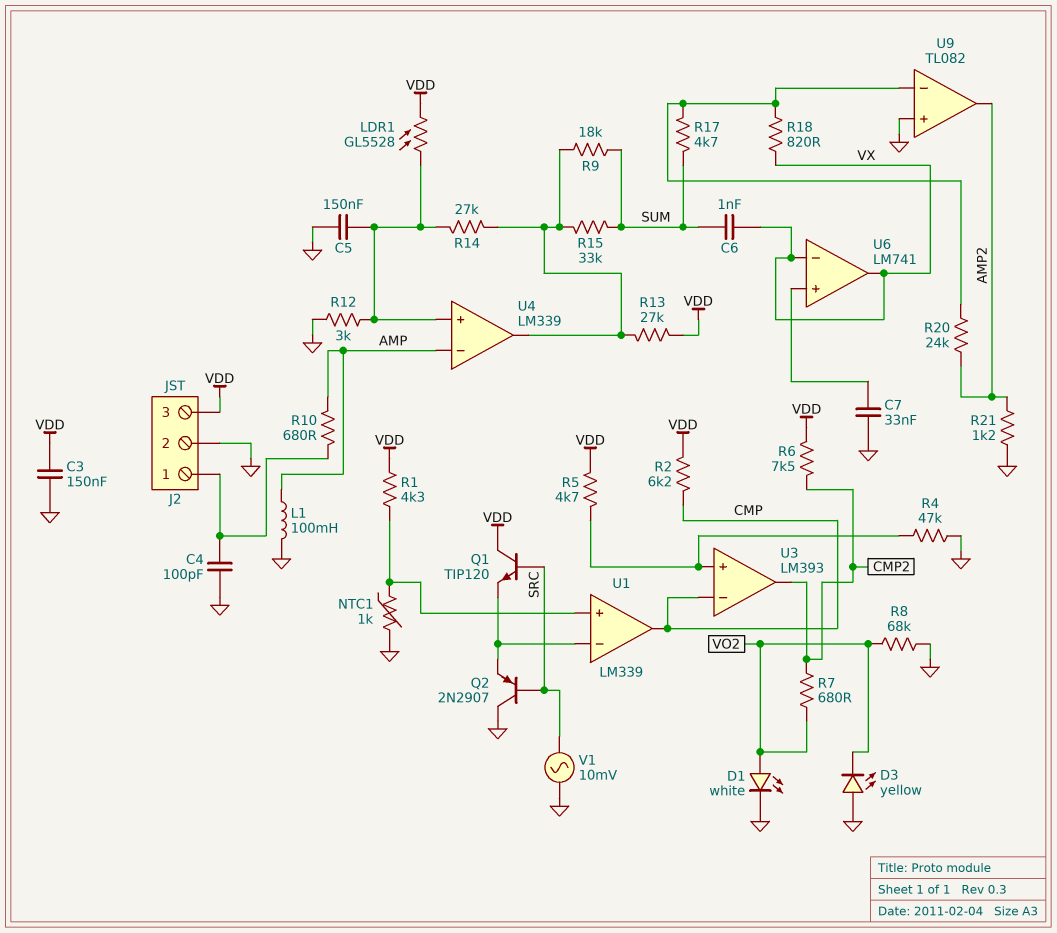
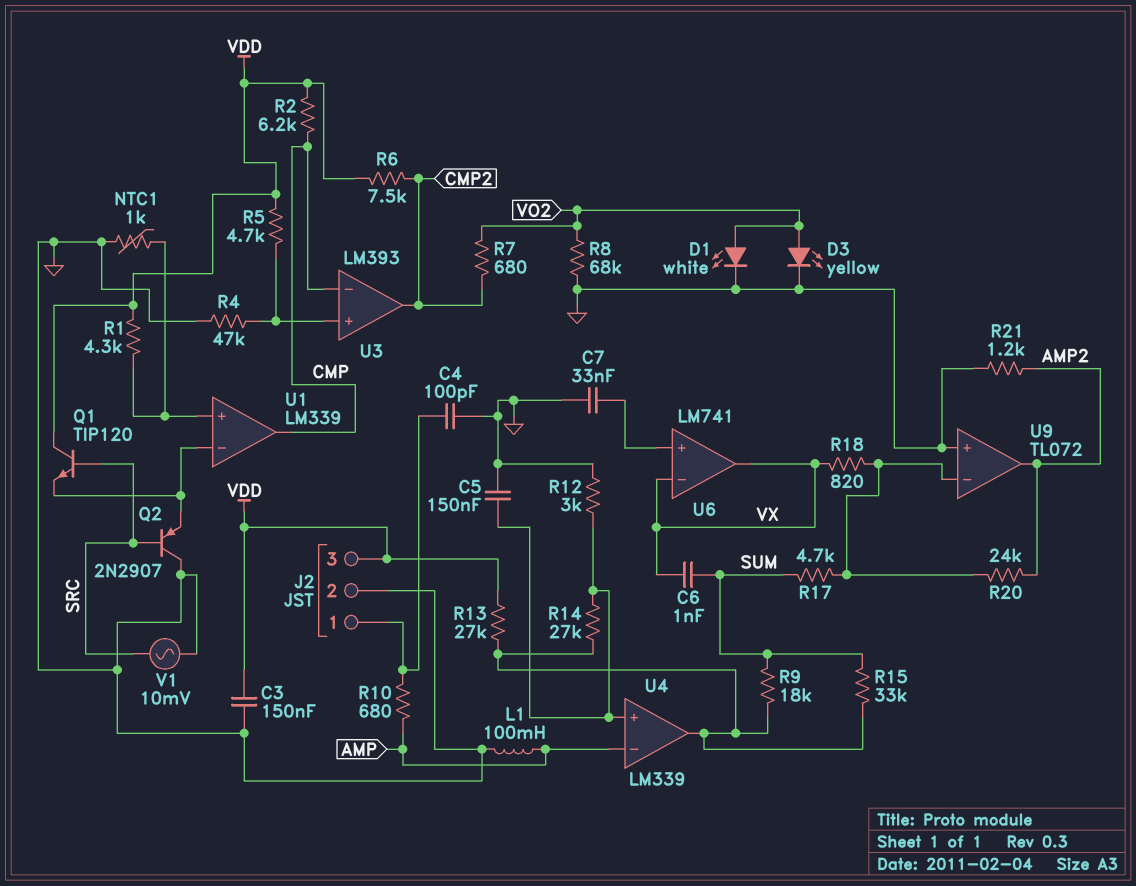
D3: LED yellow (A GND, K VO2) -> LED yellow (A VO2, K GND)
LDR1: GL5528 (U4/in+, VDD) -> none
U9: TL082 -> TL072

